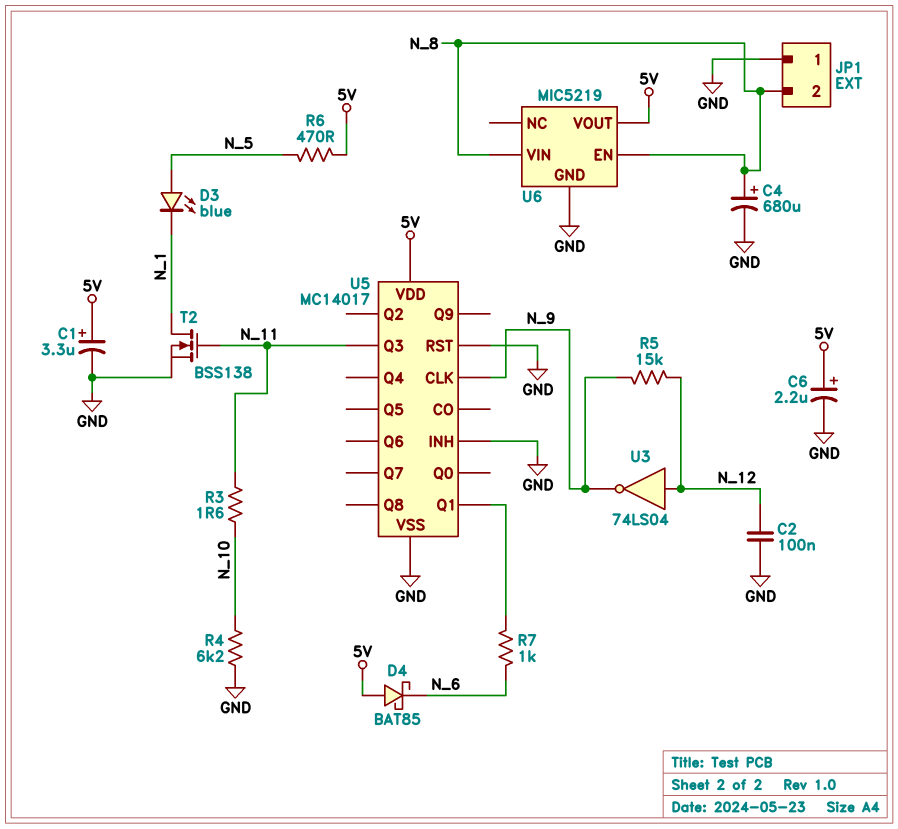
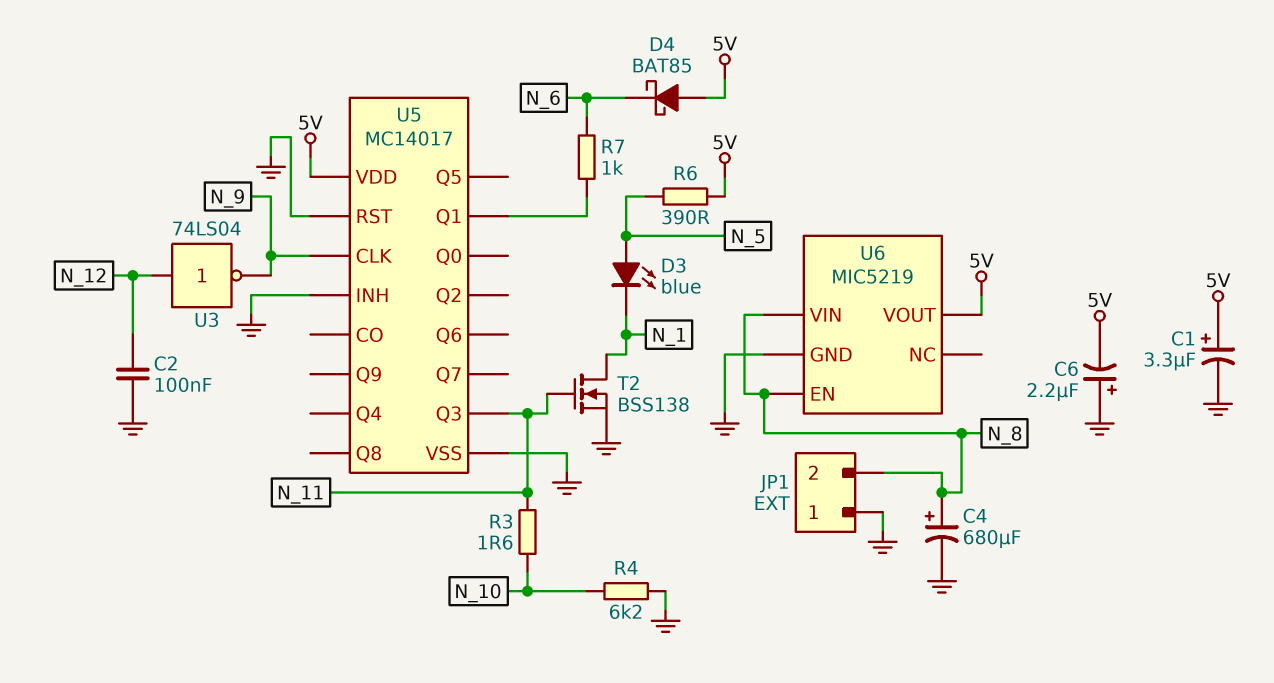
C6: 2.2uF (plus 5V, minus GND) -> 2.2uF (plus GND, minus 5V)
R5: 15k (N_9, N_12) -> none
R6: 470 (5V, N_5) -> 390 (5V, N_5)

